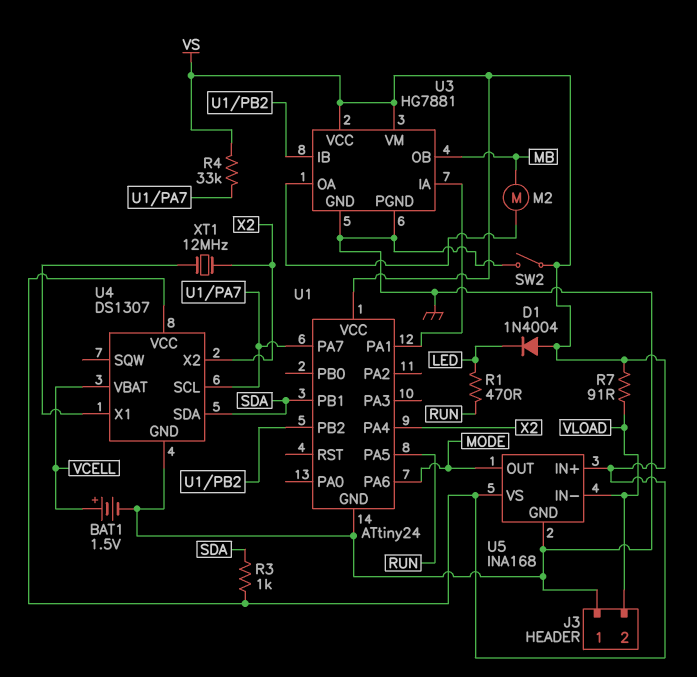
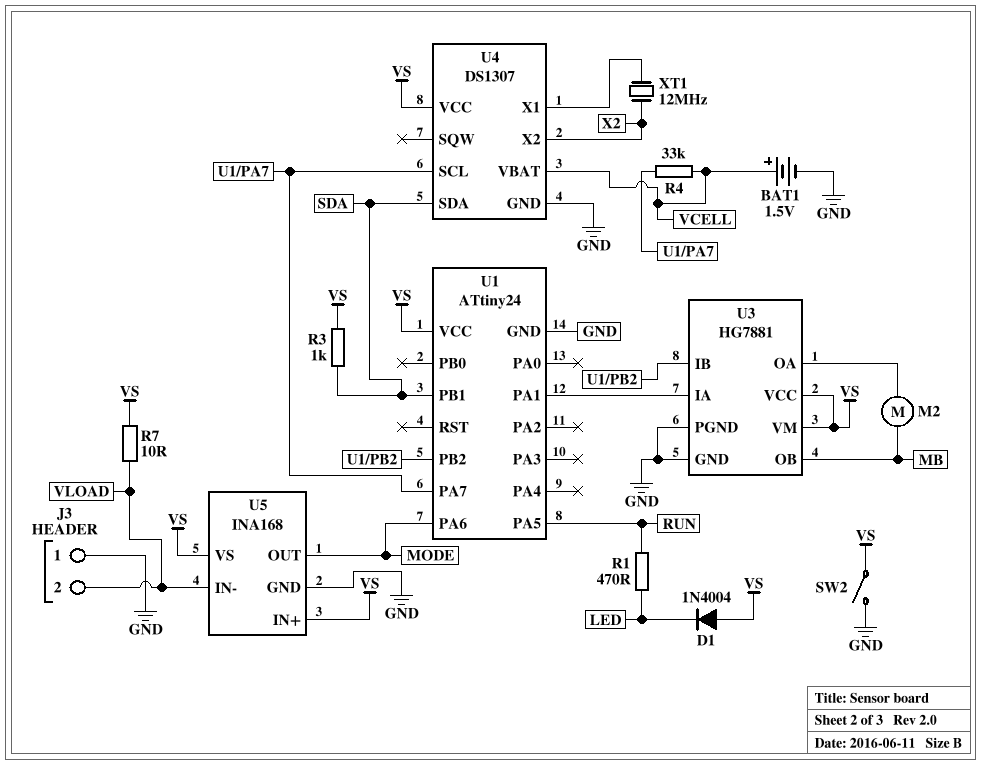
R4: 33k (U1/PA7, VS) -> 33k (U1/PA7, VCELL)
R7: 91 (VLOAD, VS) -> 10 (VLOAD, VS)
U1 pin PA4: X2 -> none

